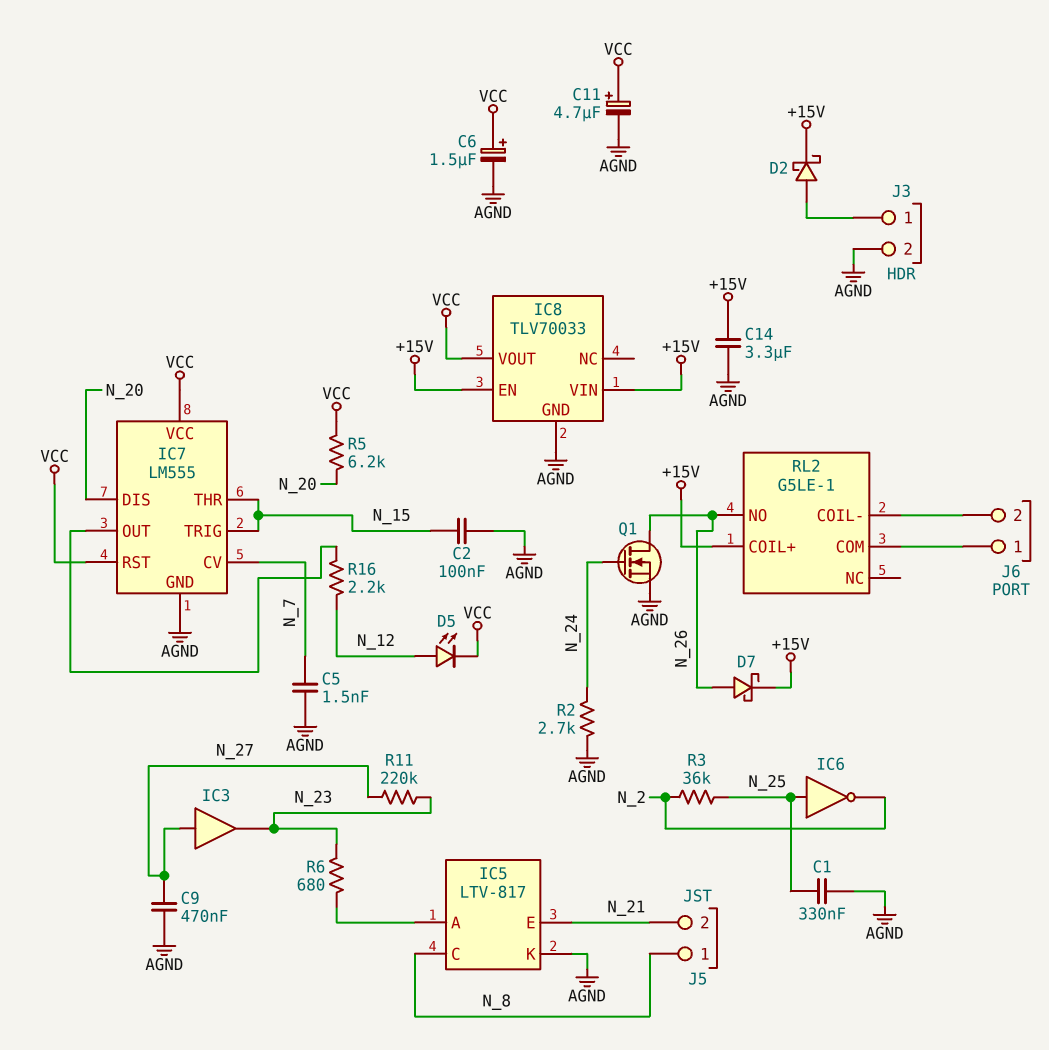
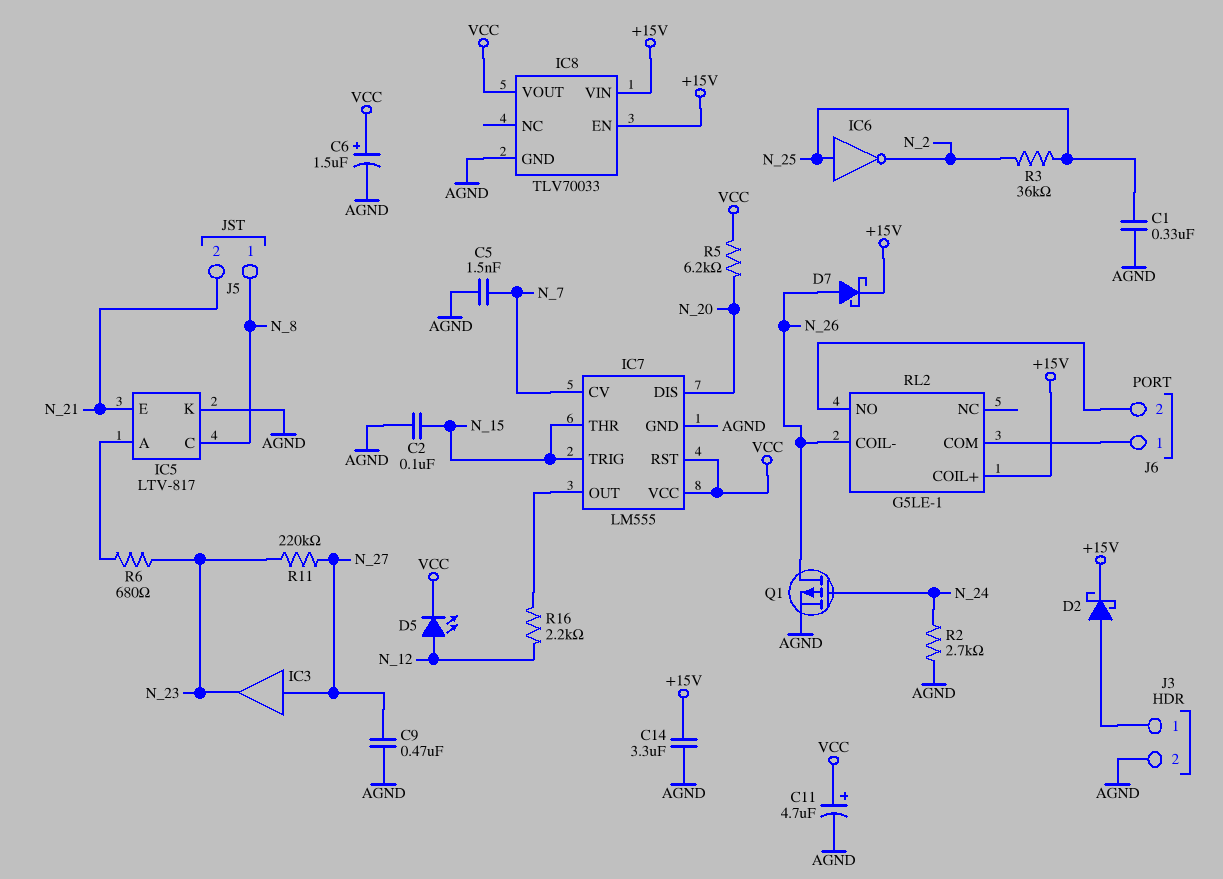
Q1: NMOS (G N_24, D N_26, S AGND) -> PMOS (G N_24, D N_26, S AGND)
RL2 pin COIL-: J6/2 -> N_26
RL2 pin NO: N_26 -> J6/2

